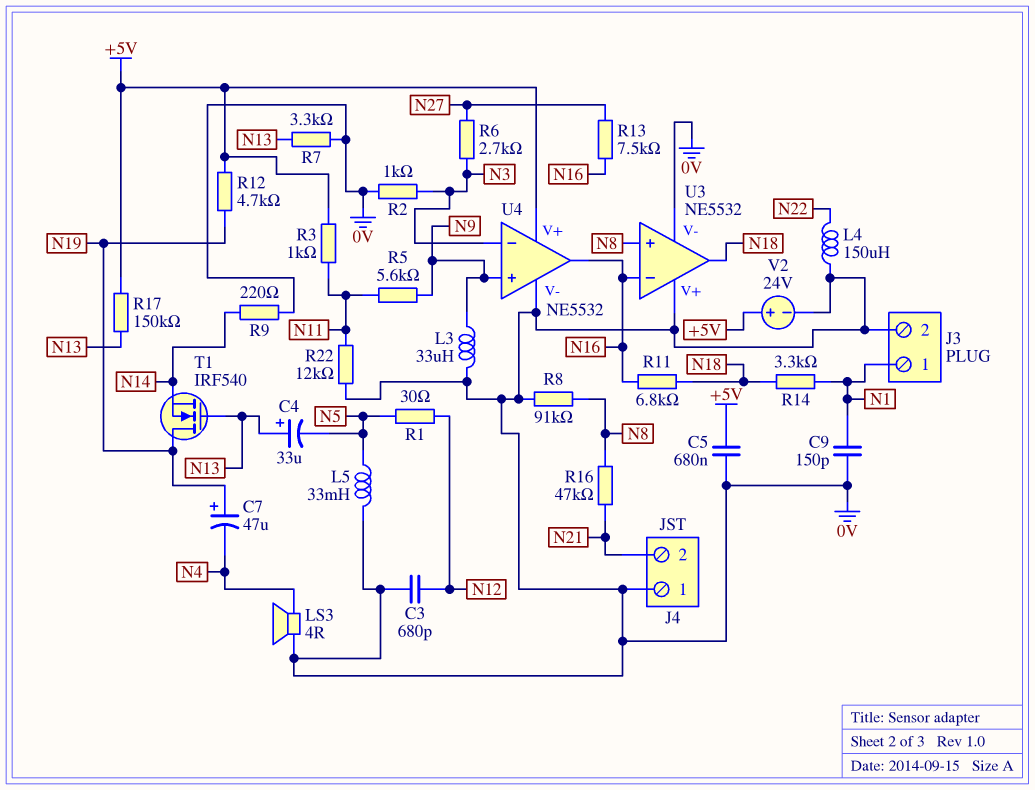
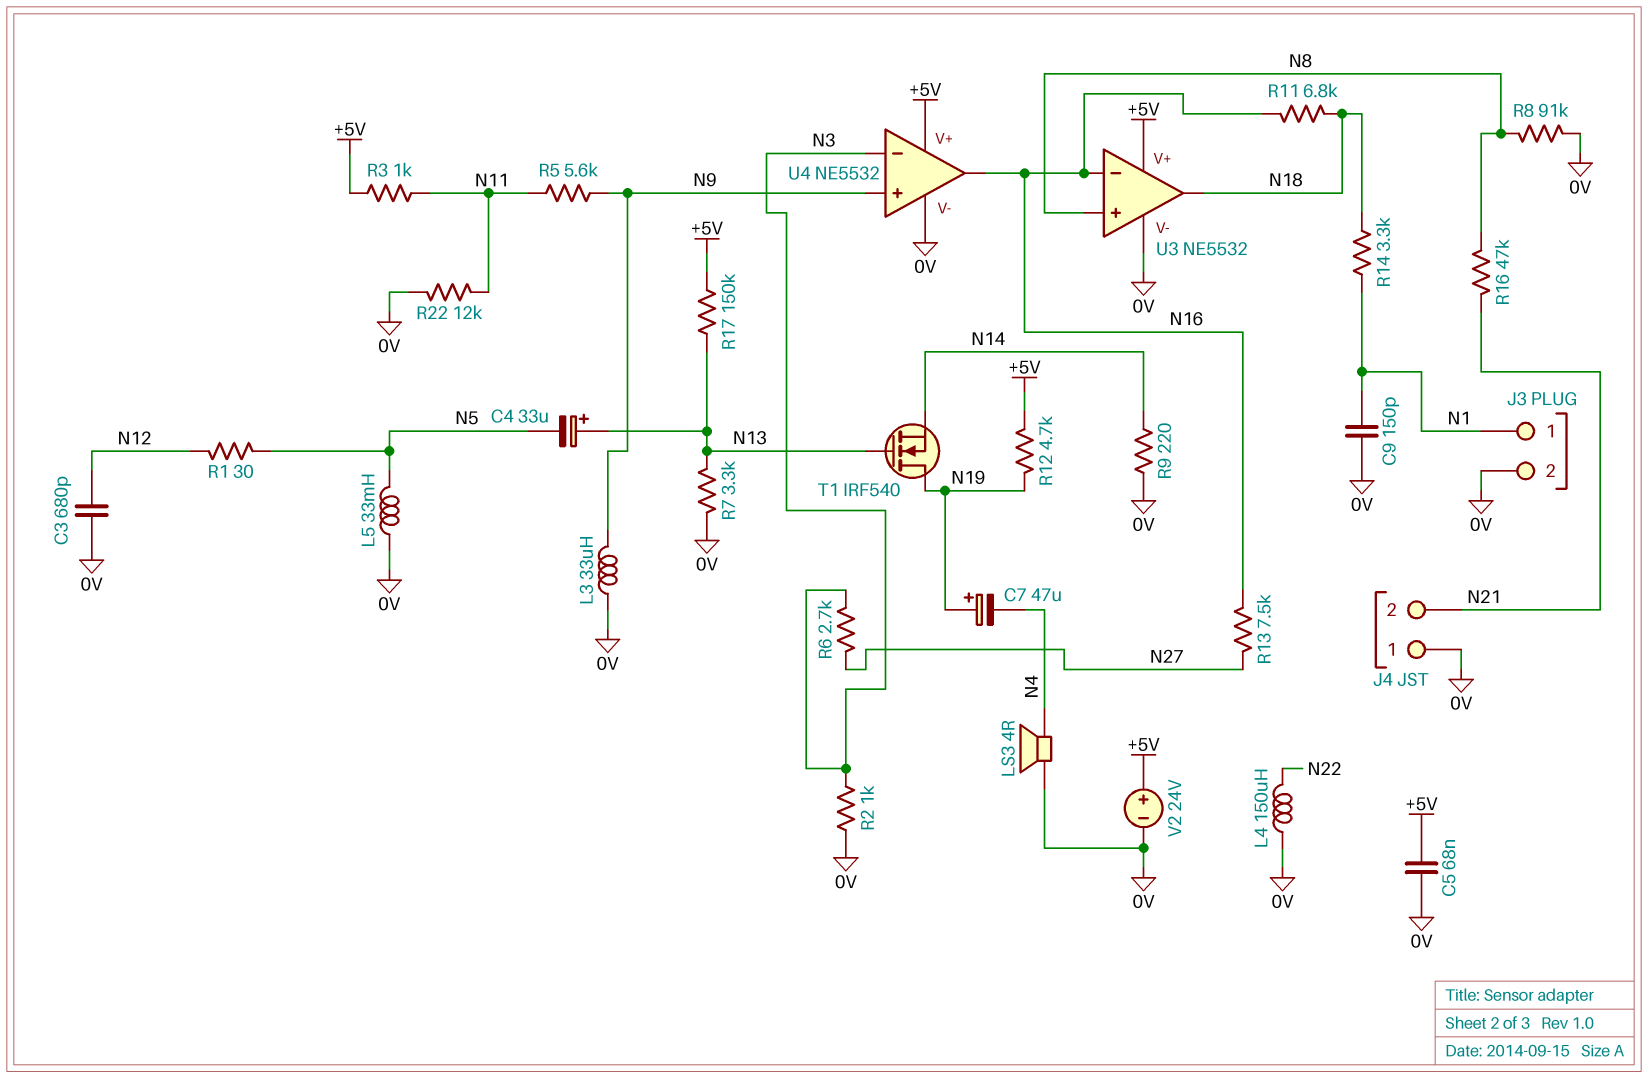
C5: 680nF (+5V, 0V) -> 68nF (+5V, 0V)
U3 pin V+: 0V -> +5V

